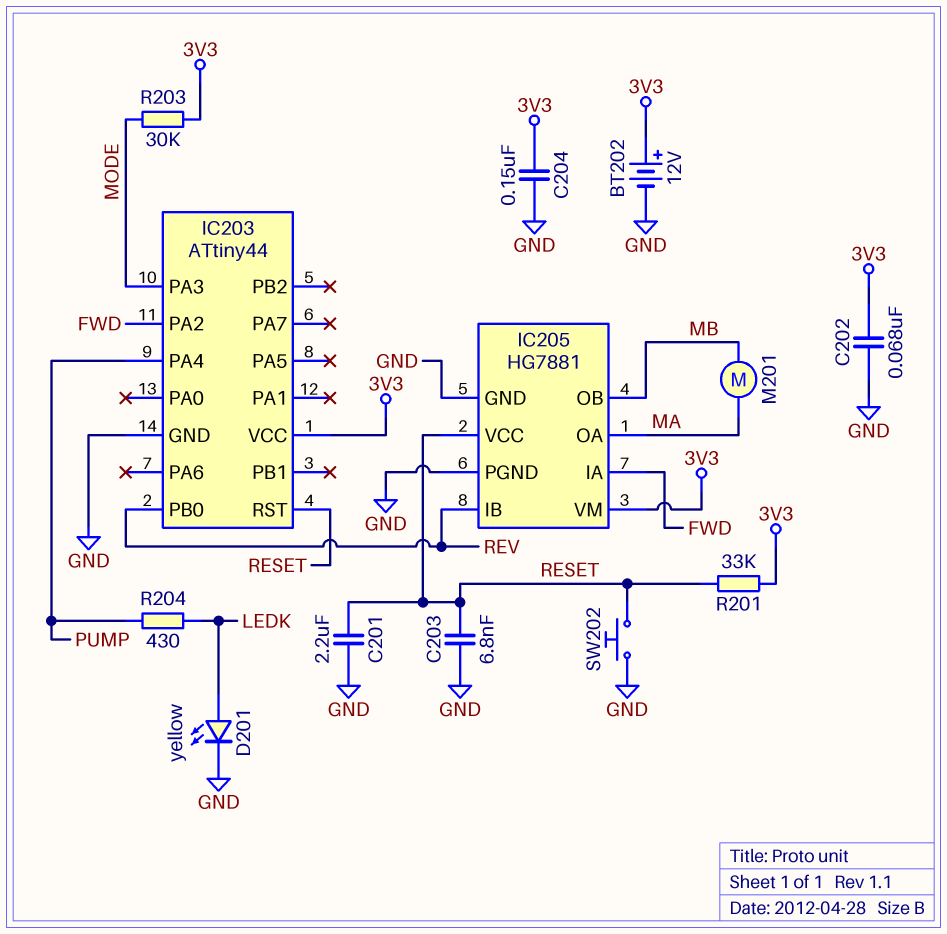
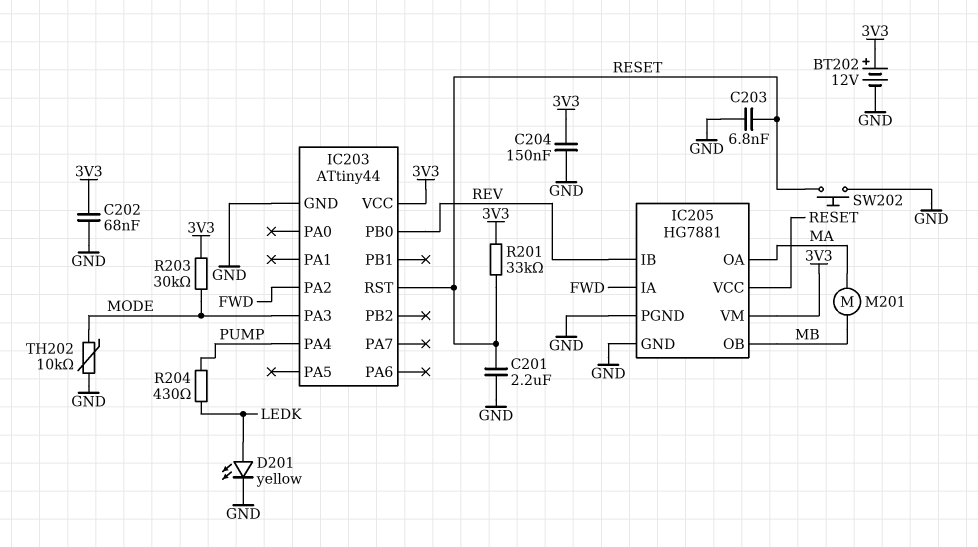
TH202: none -> 10k (GND, MODE)

